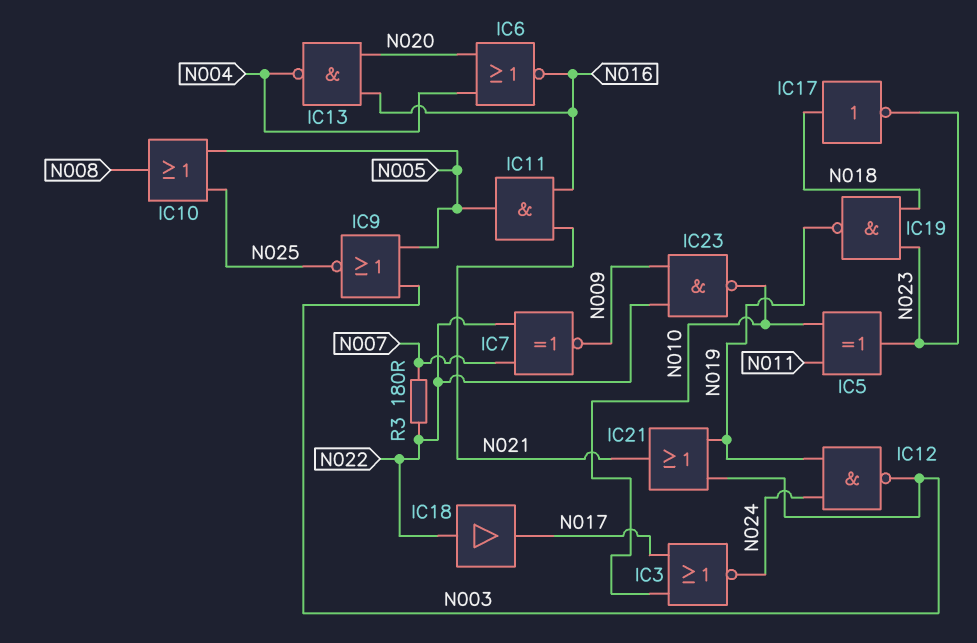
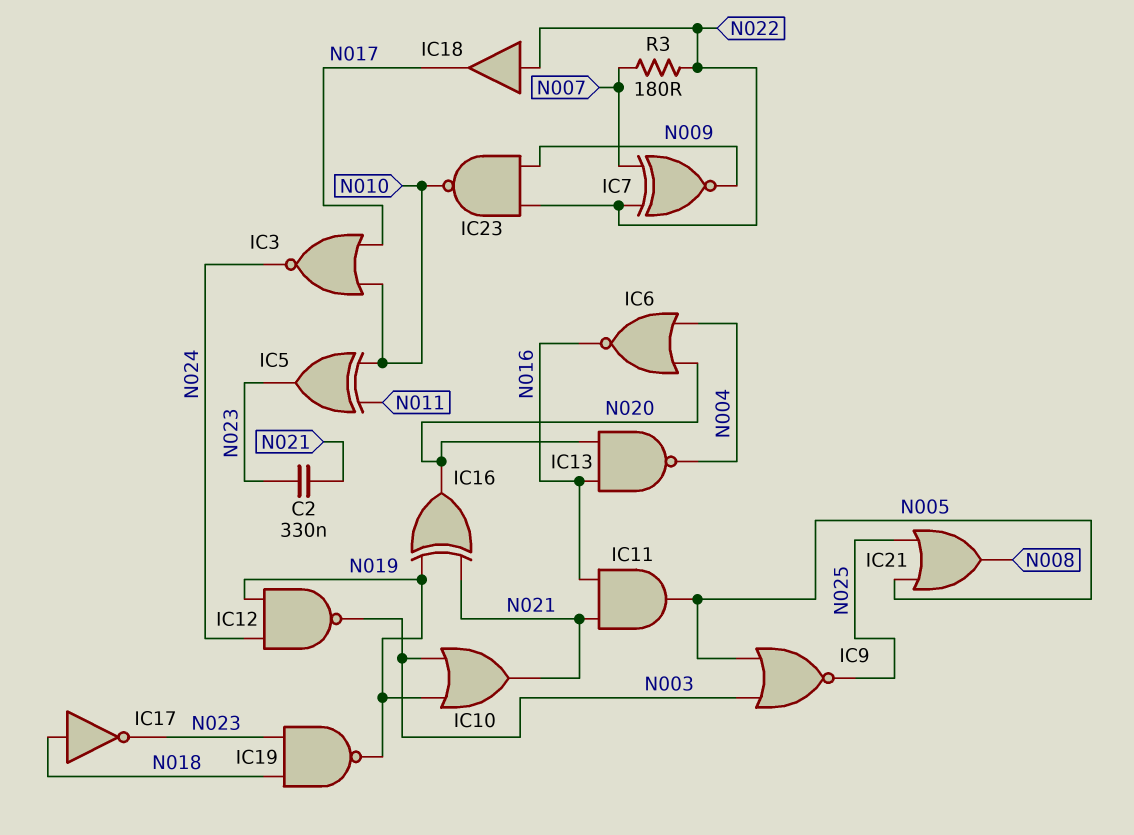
C2: none -> 330nF (N021, N023)
IC10: OR (in N005, in N025, out N008) -> OR (in N003, in N019, out N021)
IC16: none -> XOR (in N019, in N021, out N020)
IC21: OR (in N003, in N019, out N021) -> OR (in N005, in N025, out N008)

